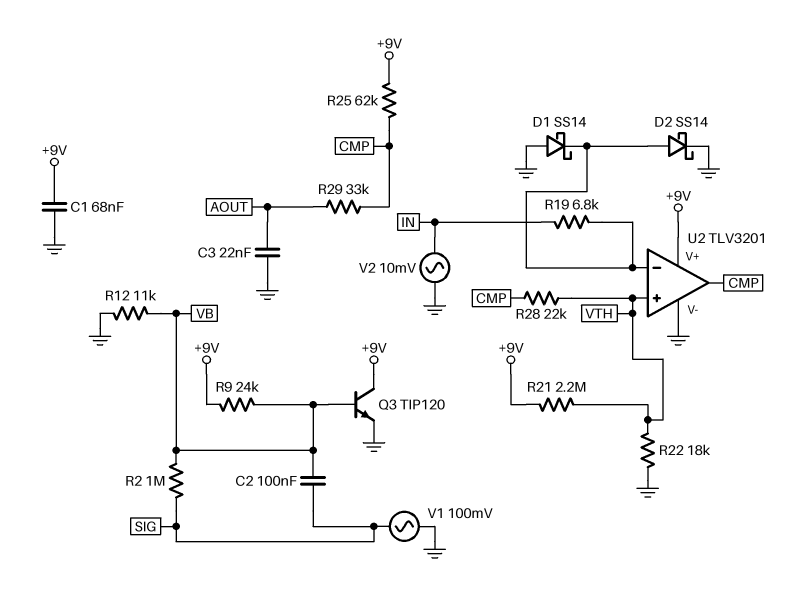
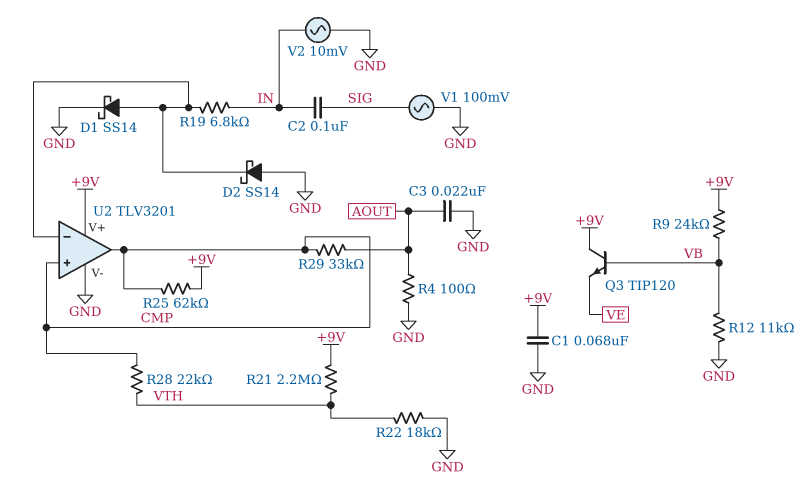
C2: 100nF (SIG, VB) -> 100nF (IN, SIG)
D1: schottky SS14 (A GND, K U2/in-) -> schottky SS14 (A U2/in-, K GND)
D2: schottky SS14 (A U2/in-, K GND) -> schottky SS14 (A GND, K U2/in-)
Q3: NPN TIP120 (B VB, C +9V, E GND) -> NPN TIP120 (B VB, C +9V, E VE)
R2: 1M (SIG, VB) -> none
R4: none -> 100 (AOUT, GND)
U2 pin in+: VTH -> CMP

